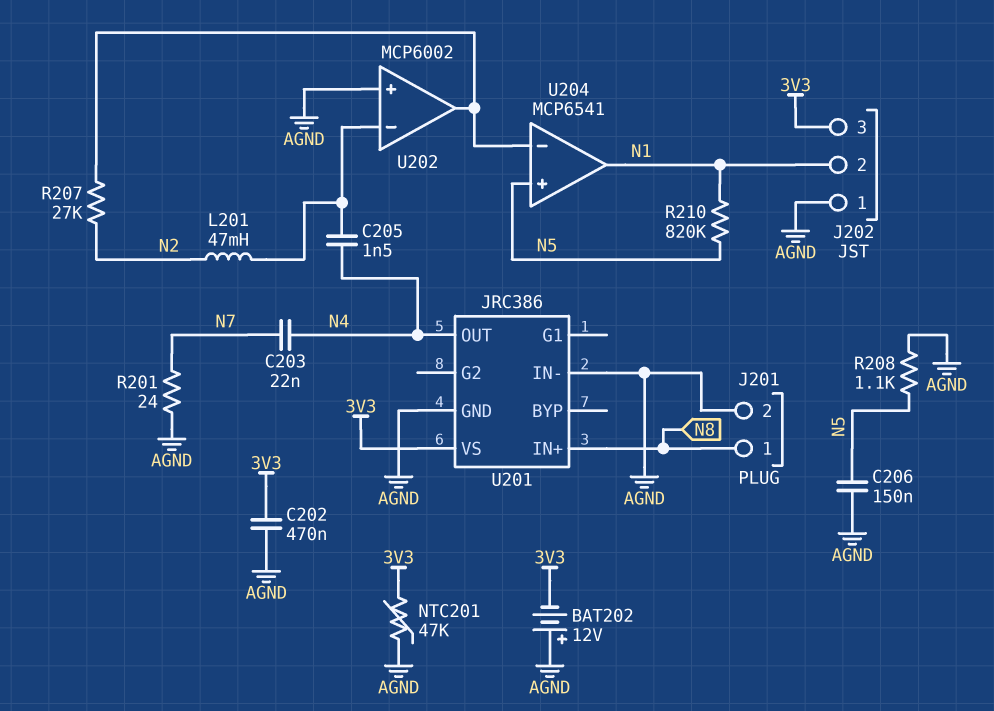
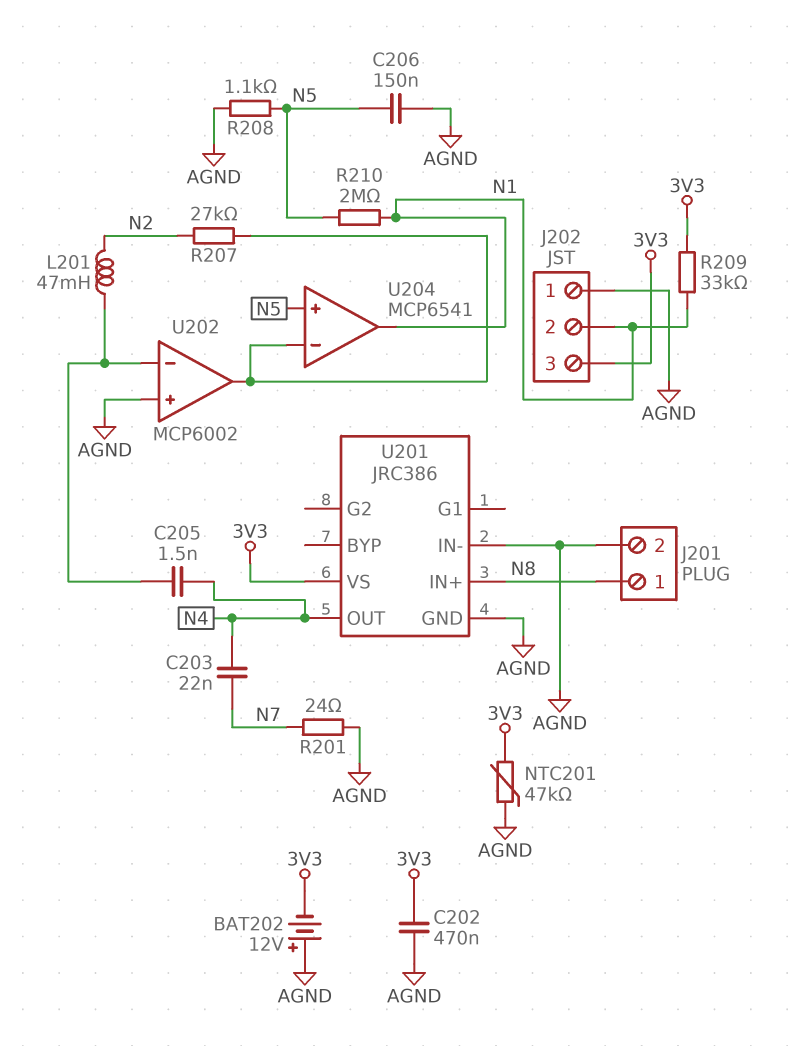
R209: none -> 33k (3V3, N1)
R210: 820k (N1, N5) -> 2M (N1, N5)

